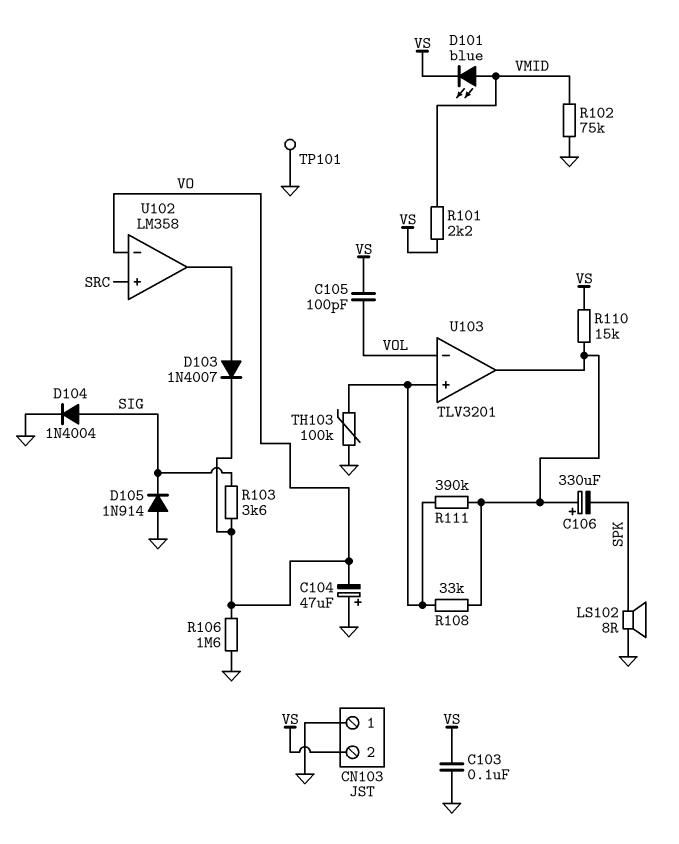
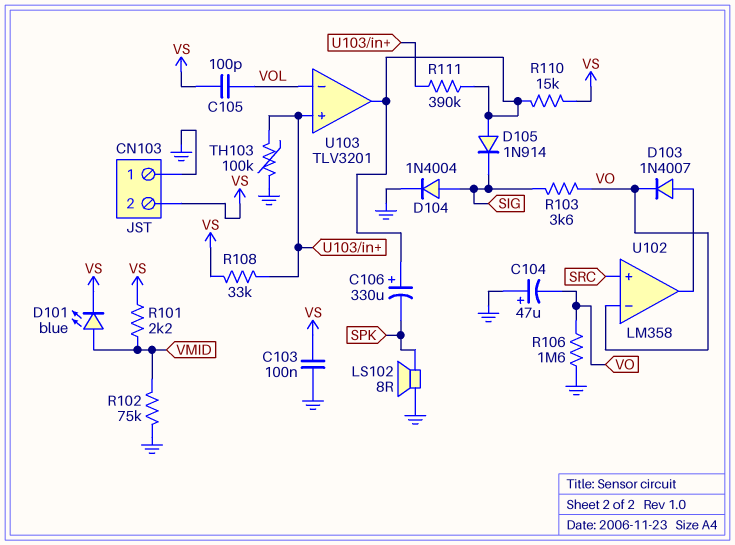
D105: diode 1N914 (A GND, K SIG) -> diode 1N914 (A U103/out, K SIG)
R108: 33k (U103/in+, U103/out) -> 33k (U103/in+, VS)
TP101: test point (GND) -> none

